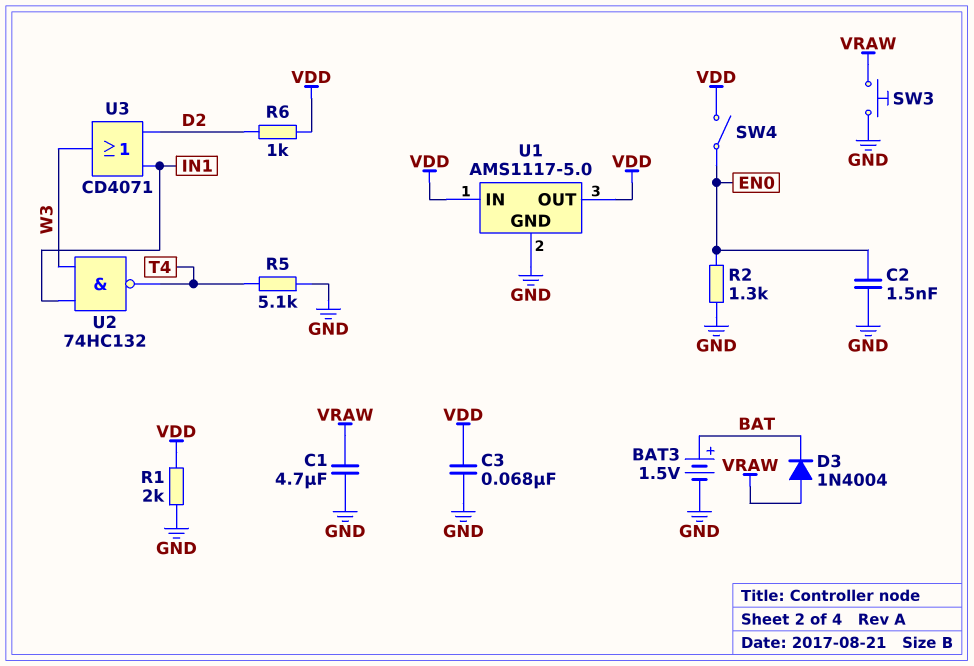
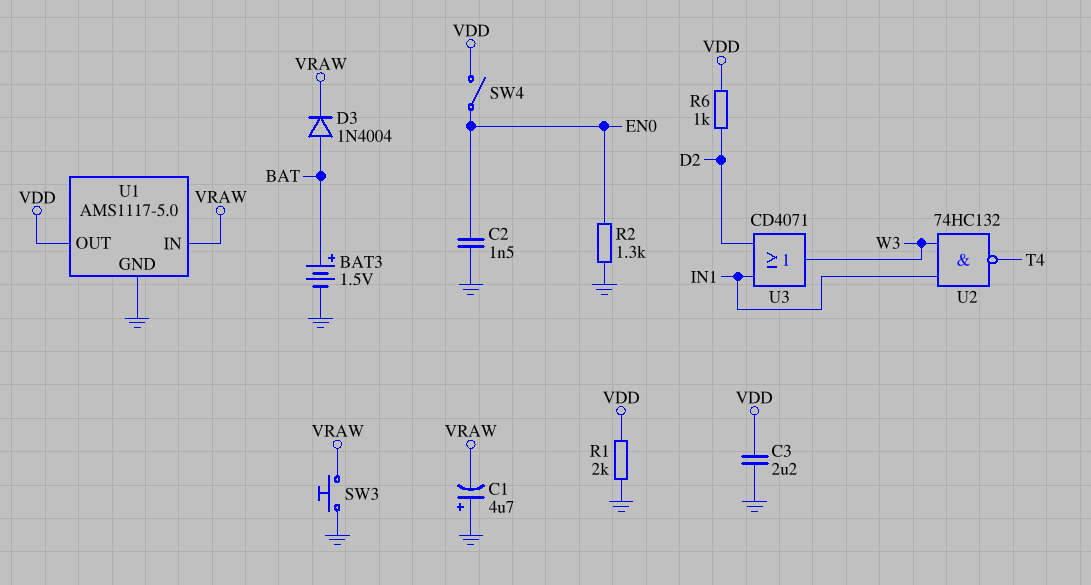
C1: 4.7uF (GND, VRAW) -> 4.7uF (plus GND, minus VRAW)
C3: 68nF (GND, VDD) -> 2.2uF (GND, VDD)
D3: diode 1N4004 (A VRAW, K BAT) -> diode 1N4004 (A BAT, K VRAW)
R5: 5.1k (GND, T4) -> none
U1 pin IN: VDD -> VRAW

